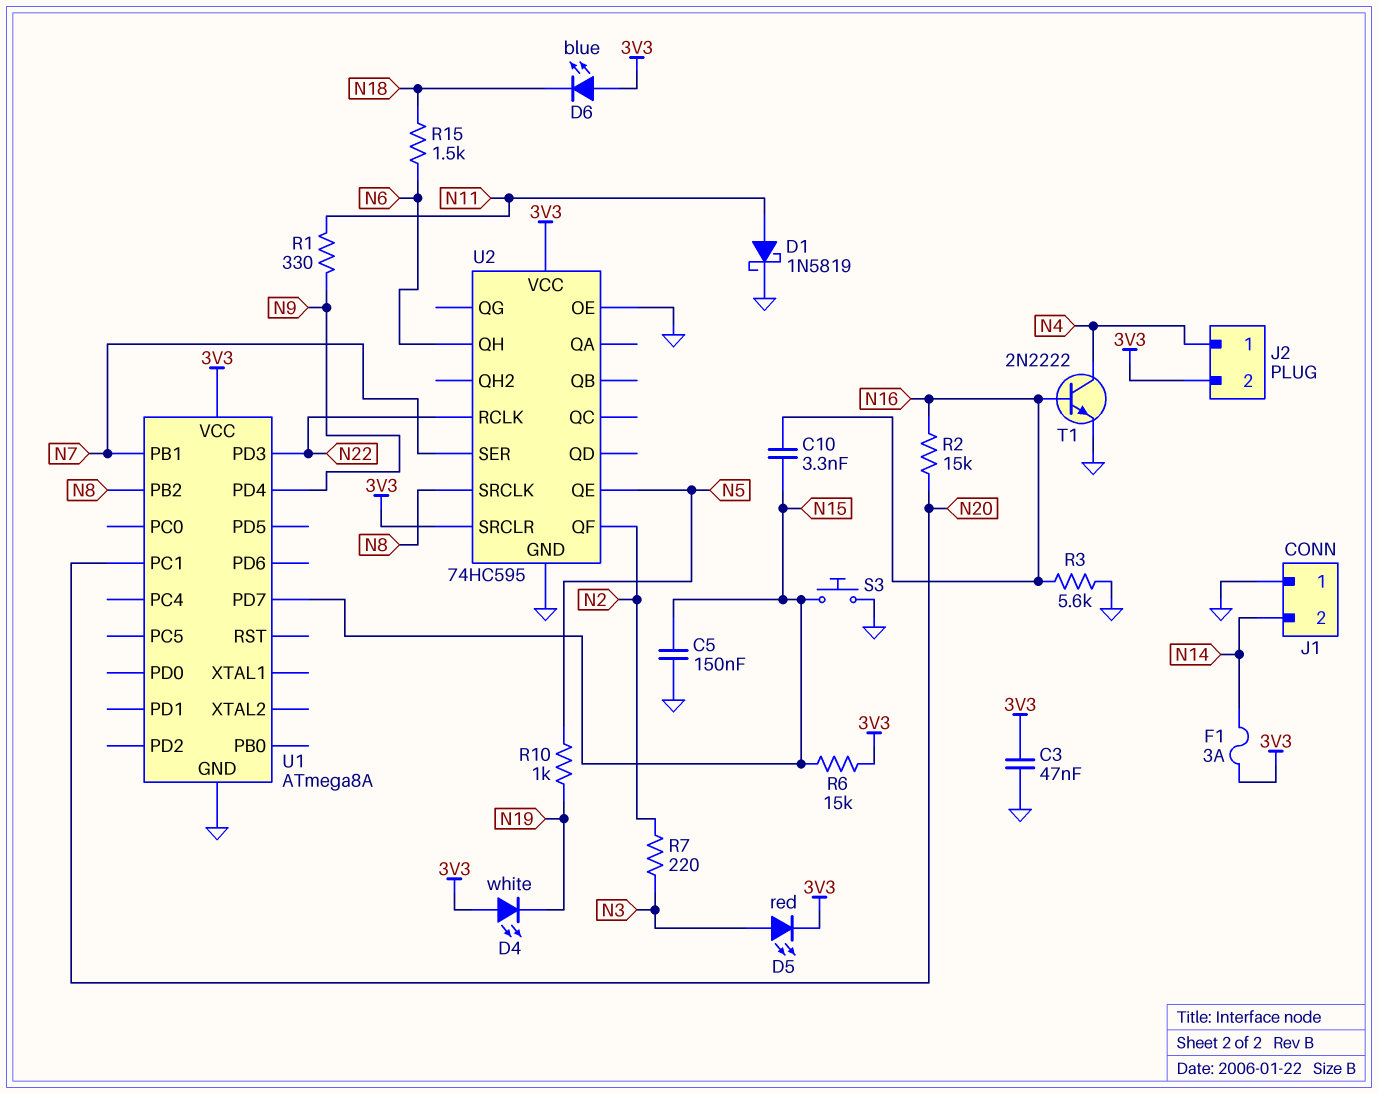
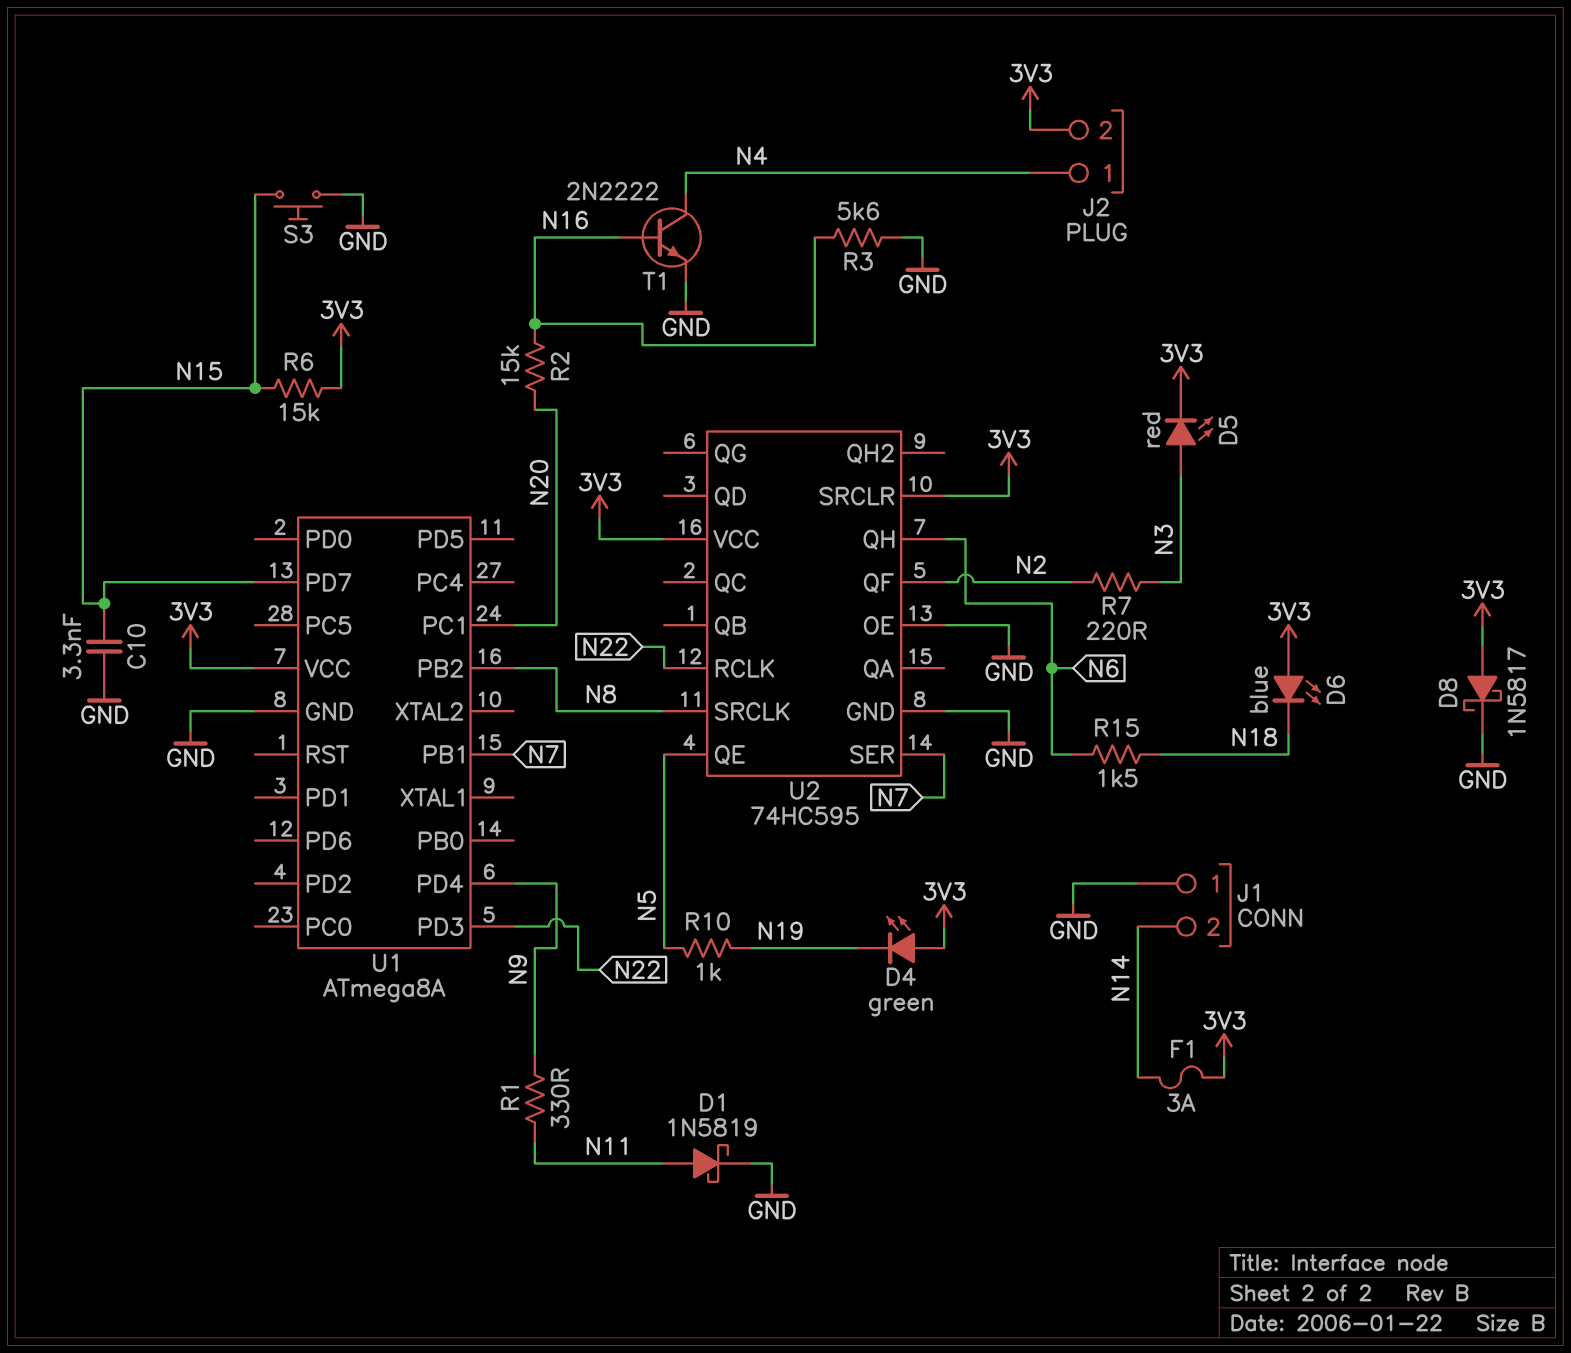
C3: 47nF (3V3, GND) -> none
C5: 150nF (GND, N15) -> none
C10: 3.3nF (N15, N16) -> 3.3nF (GND, N15)
D4: LED white (A 3V3, K N19) -> LED green (A 3V3, K N19)
D8: none -> schottky 1N5817 (A 3V3, K GND)

